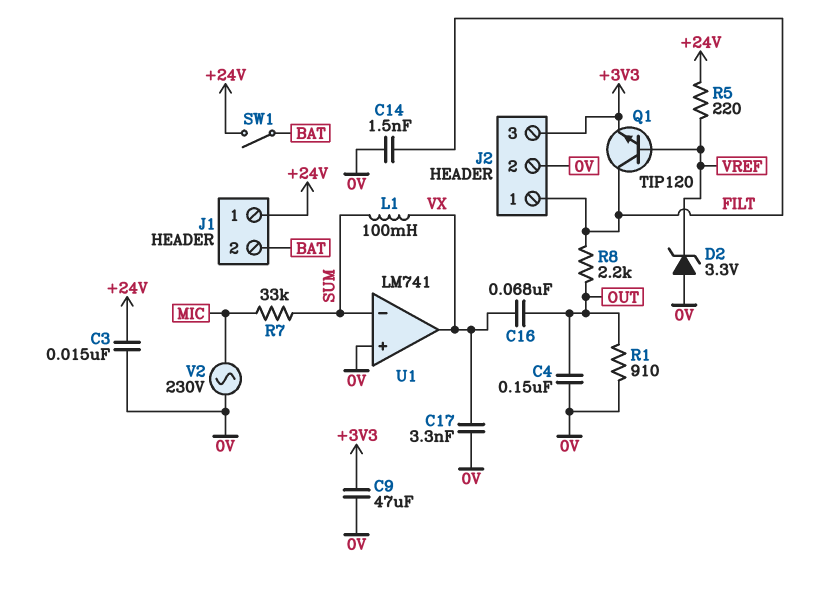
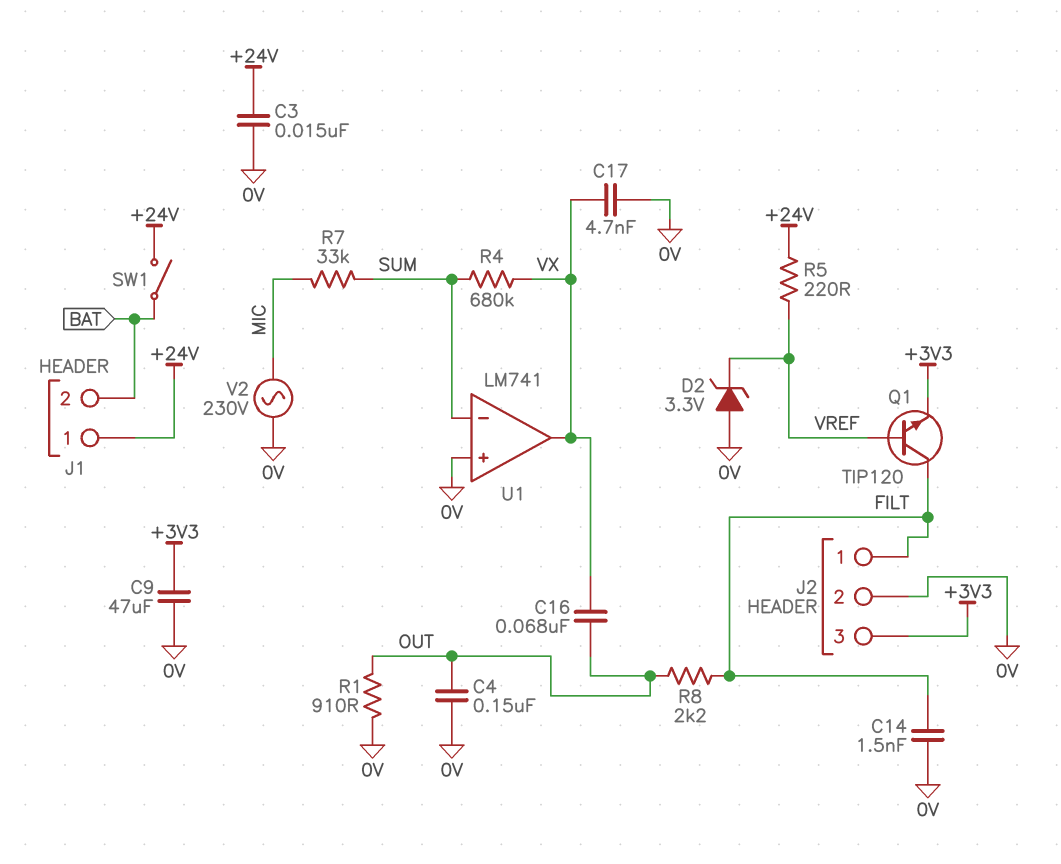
C17: 3.3nF (0V, VX) -> 4.7nF (0V, VX)
L1: 100mH (SUM, VX) -> none
R4: none -> 680k (SUM, VX)

